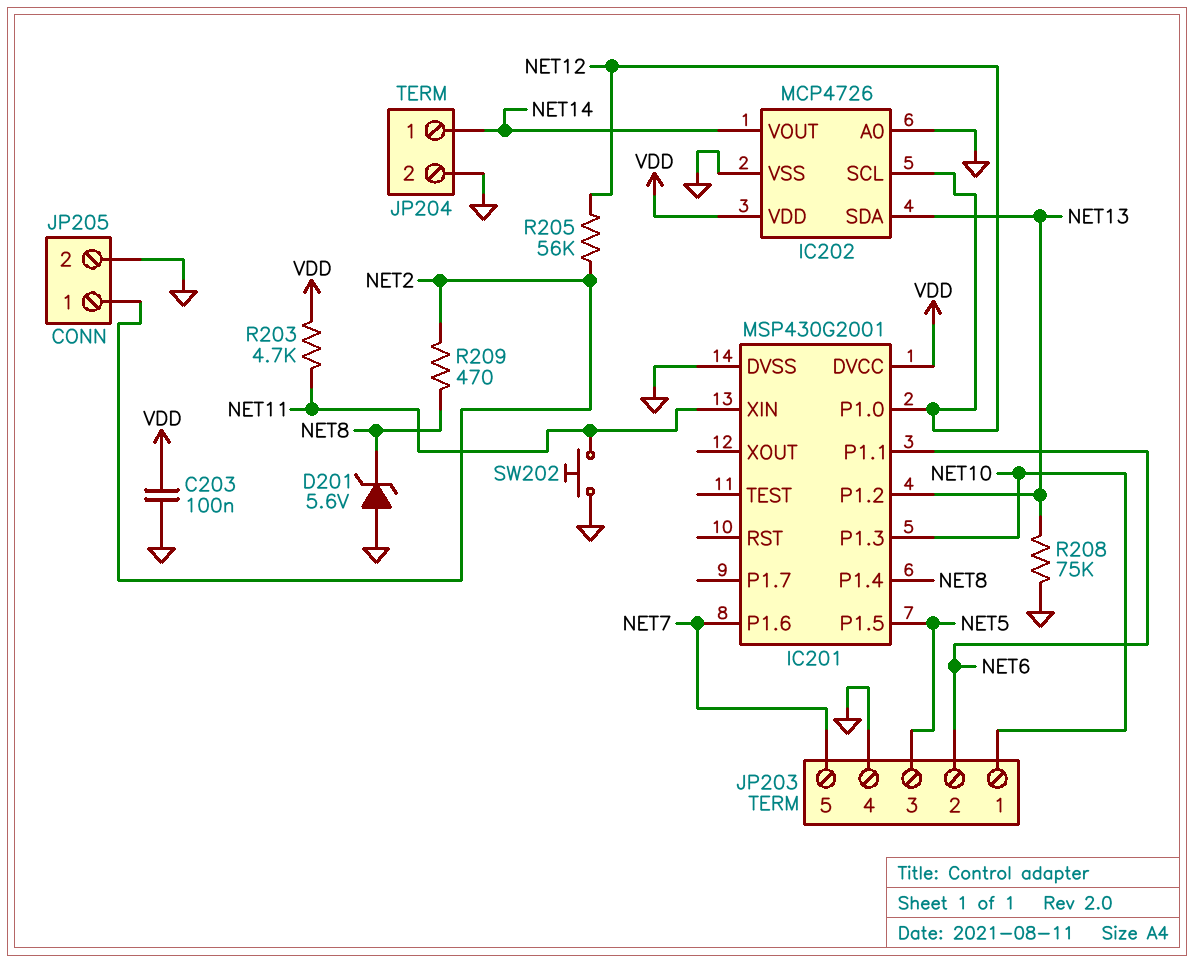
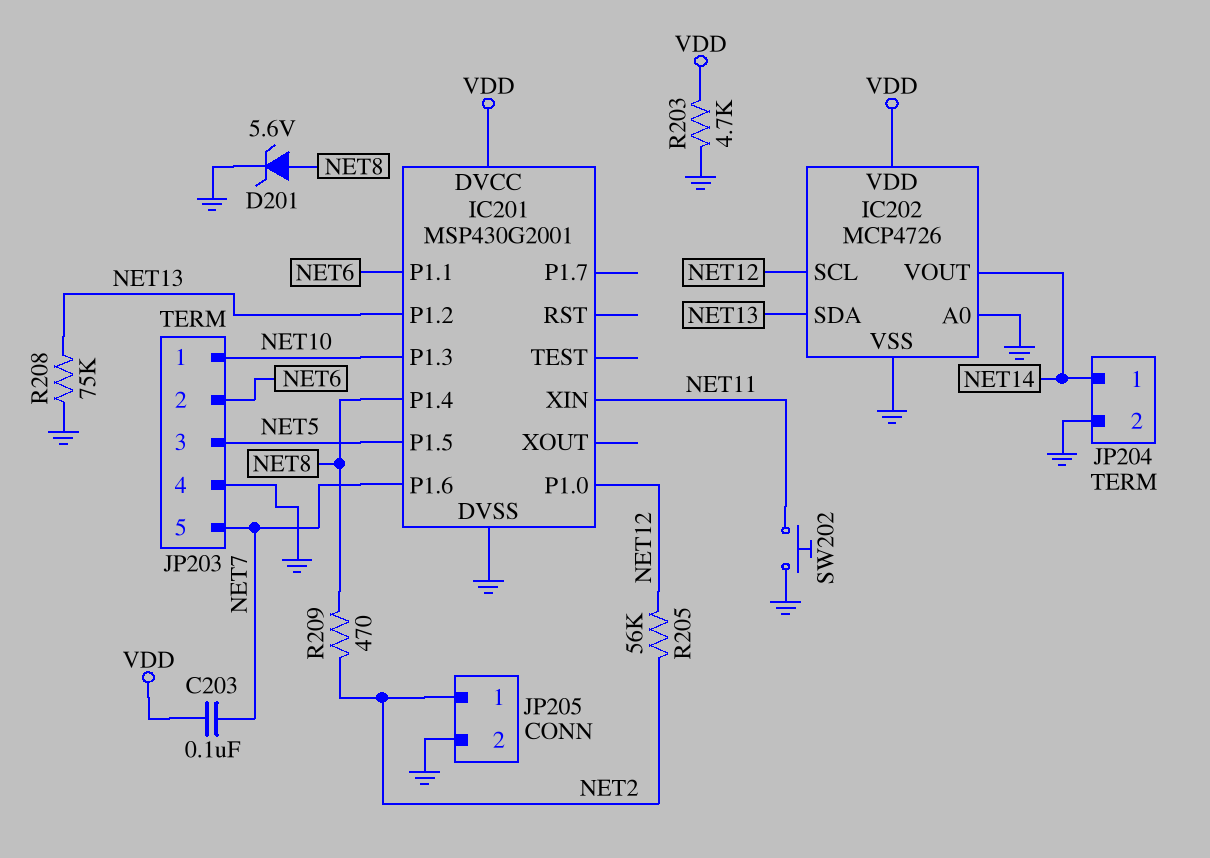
C203: 100nF (GND, VDD) -> 100nF (NET7, VDD)
D201: zener 5.6V (A GND, K NET8) -> zener 5.6V (A NET8, K GND)
R203: 4.7k (NET11, VDD) -> 4.7k (GND, VDD)

